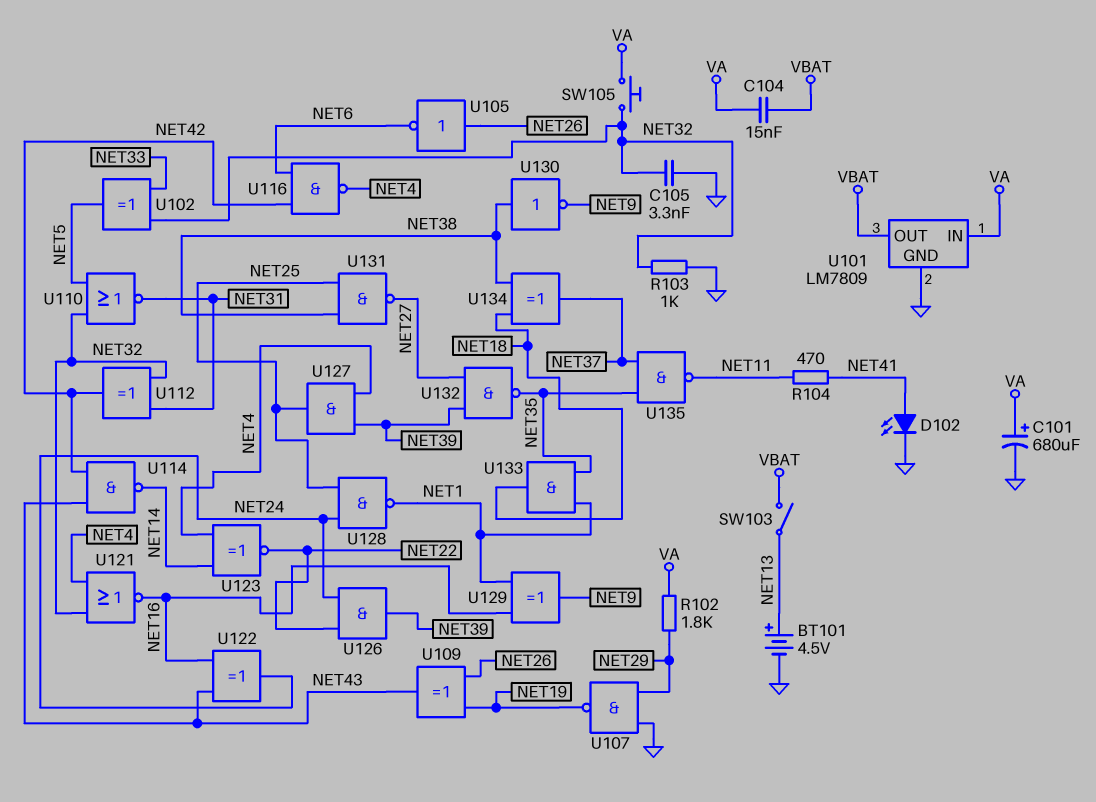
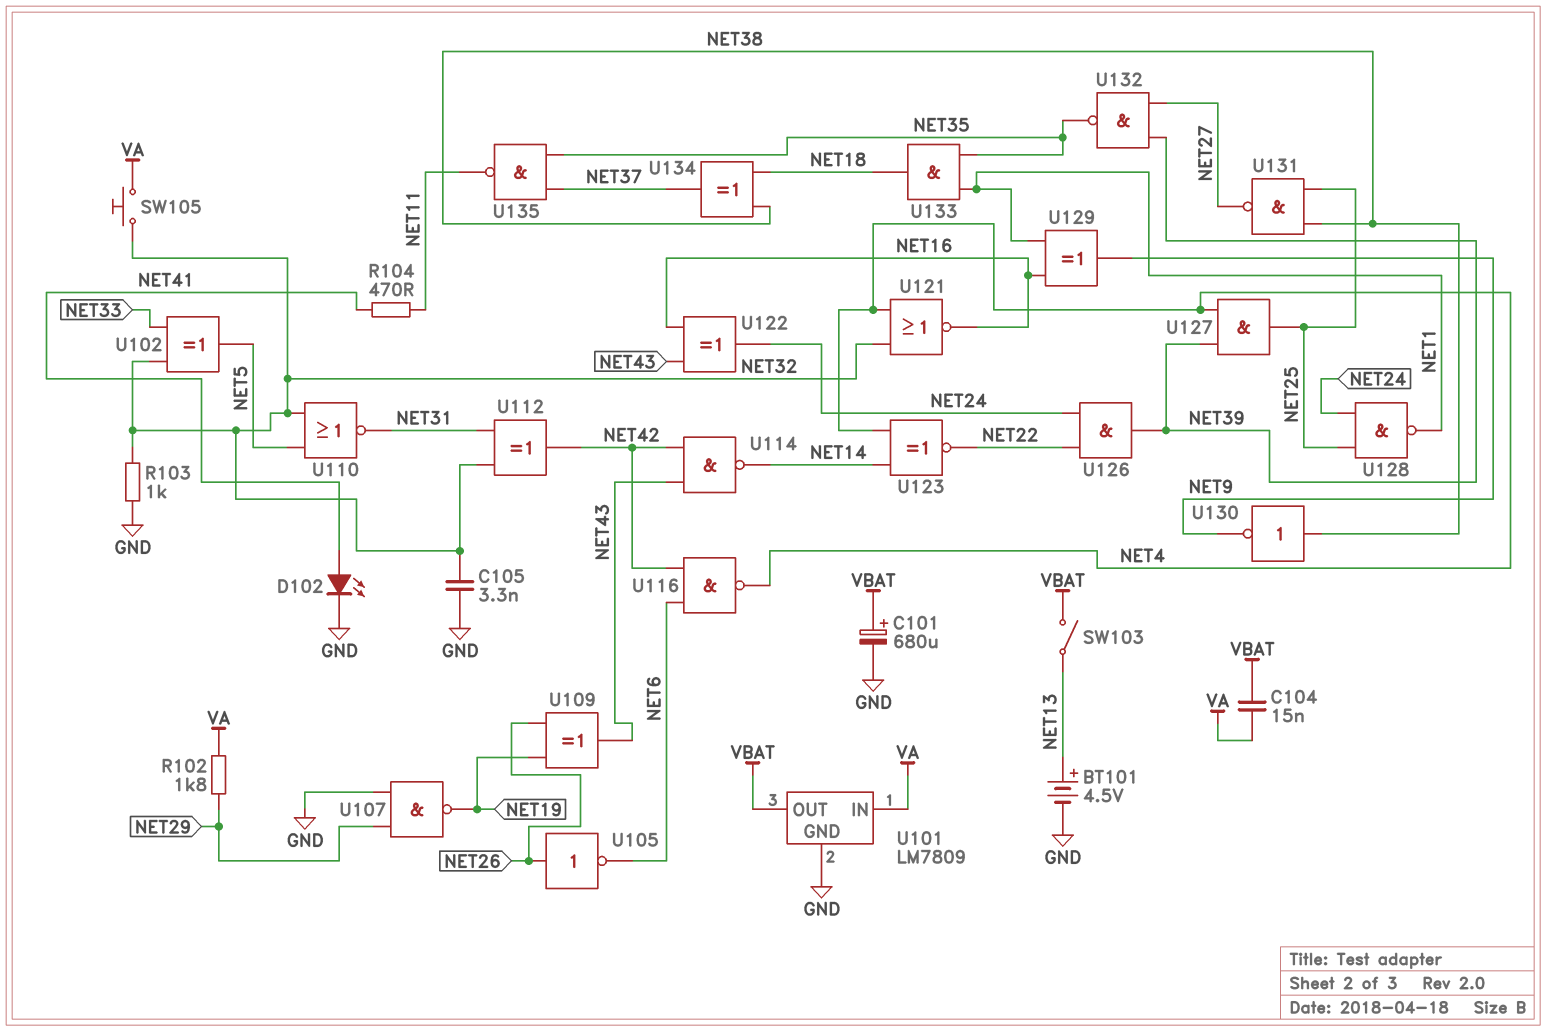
C101: 680uF (plus VA, minus GND) -> 680uF (plus VBAT, minus GND)

